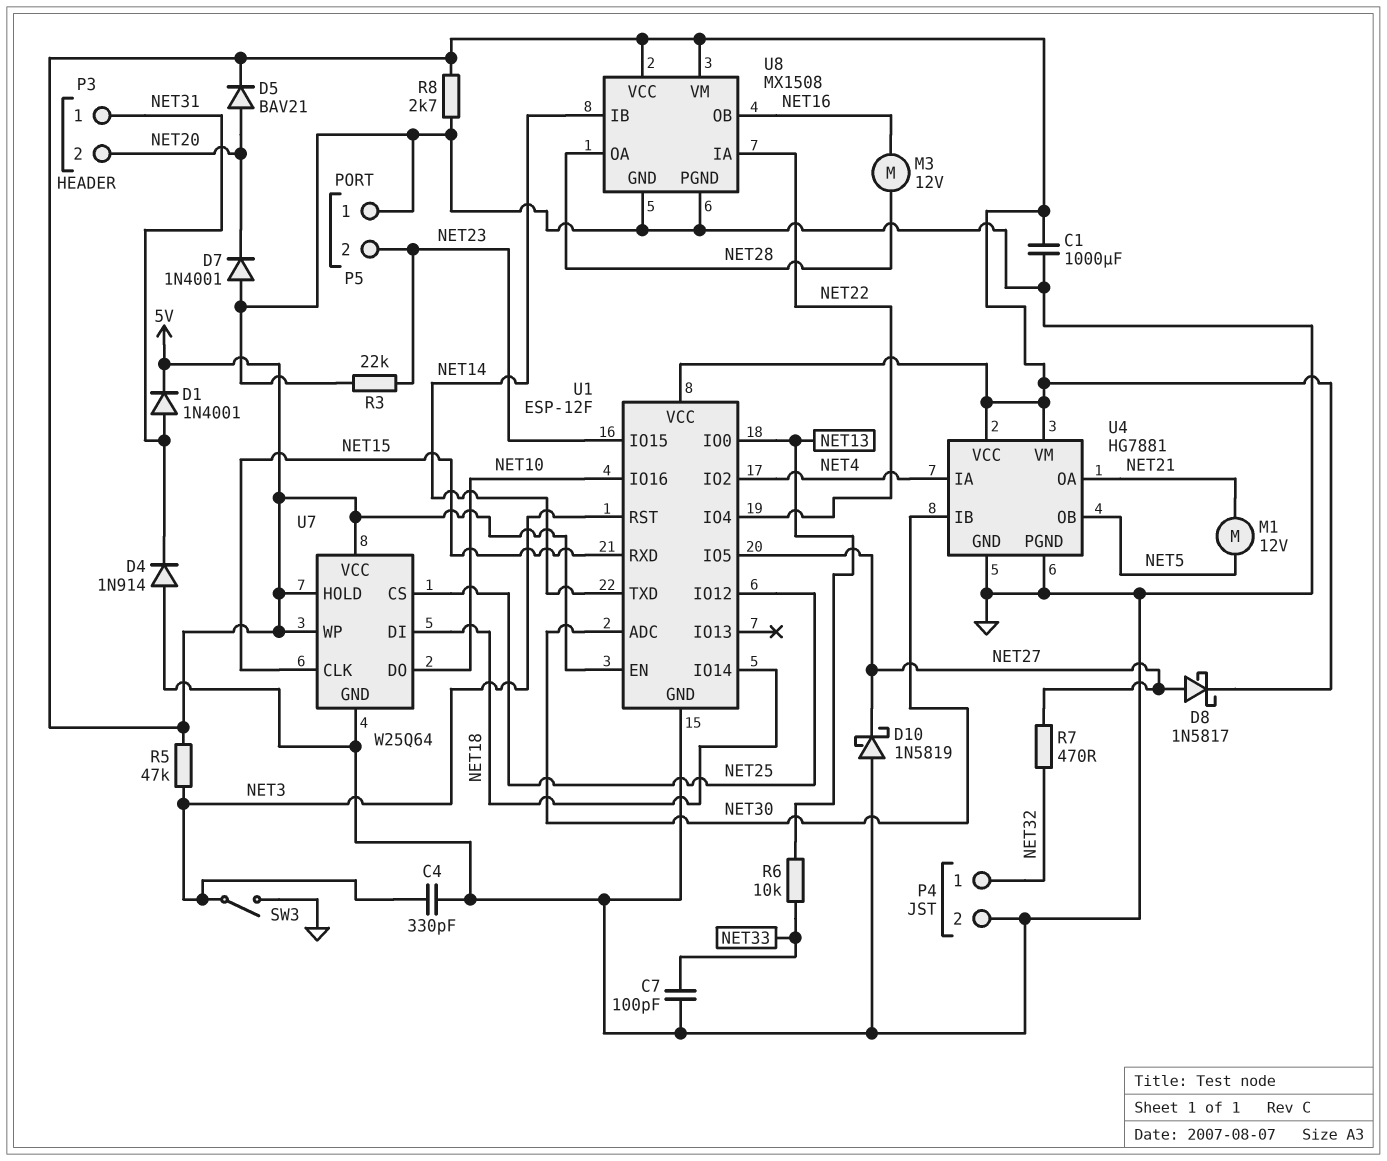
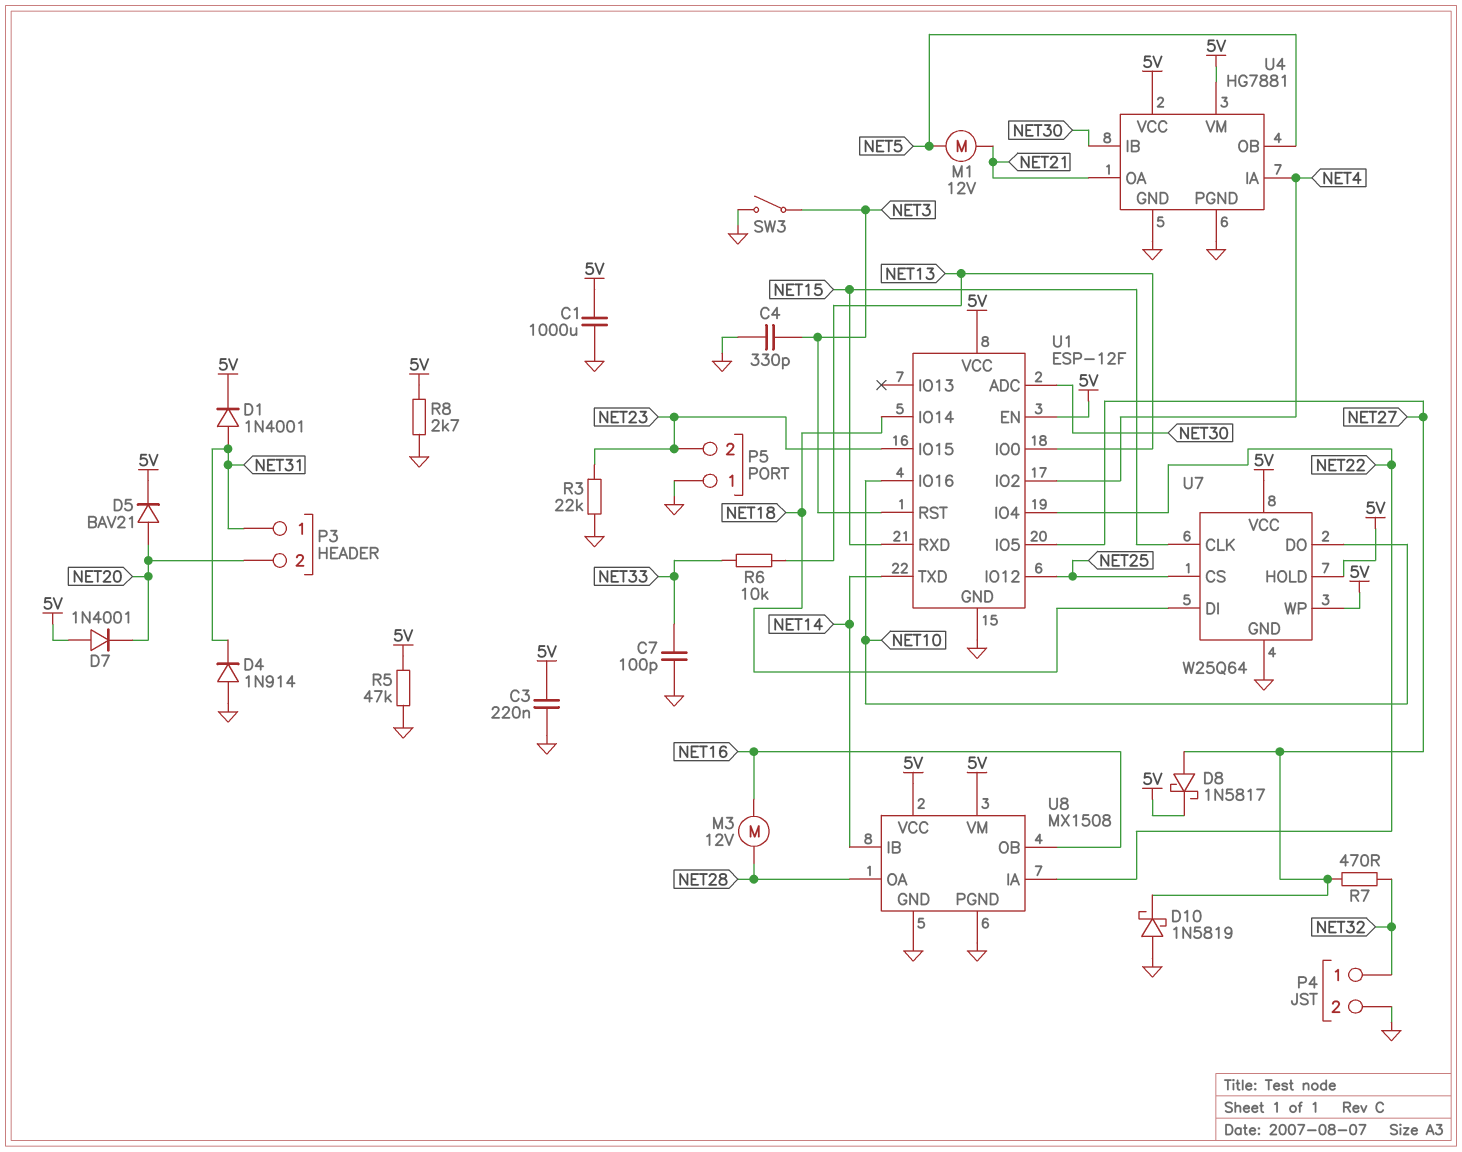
C3: none -> 220nF (5V, GND)
D7: diode 1N4001 (A GND, K NET20) -> diode 1N4001 (A 5V, K NET20)
R5: 47k (5V, NET3) -> 47k (5V, GND)

